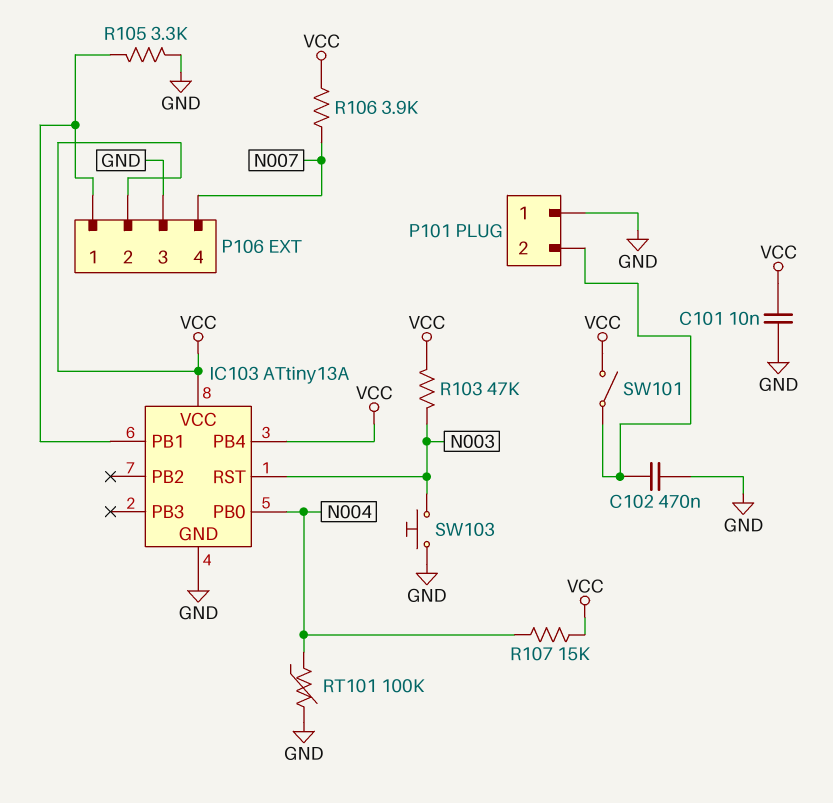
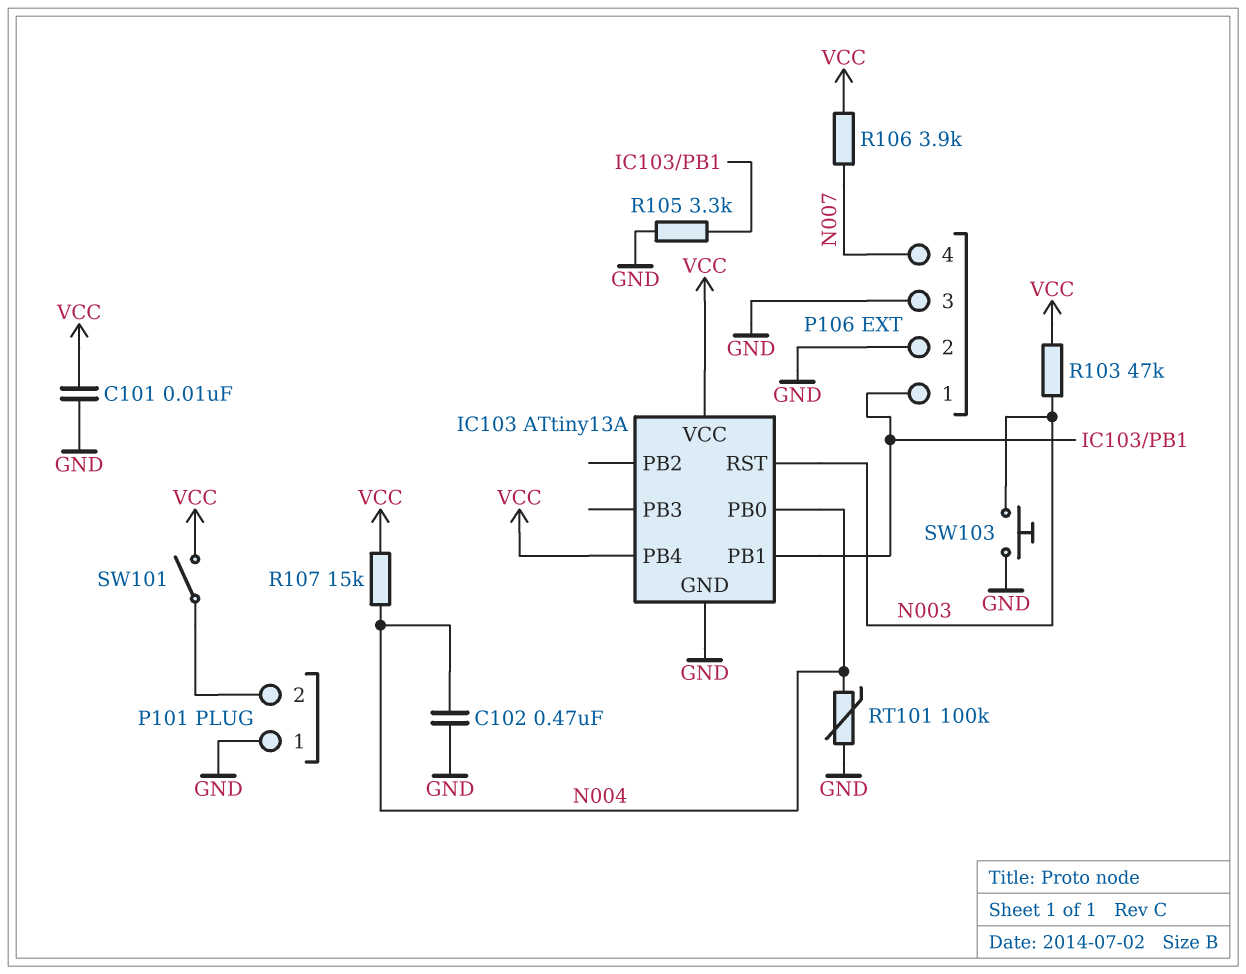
C102: 470nF (GND, P101/2) -> 470nF (GND, N004)
P106 pin 2: VCC -> GND

